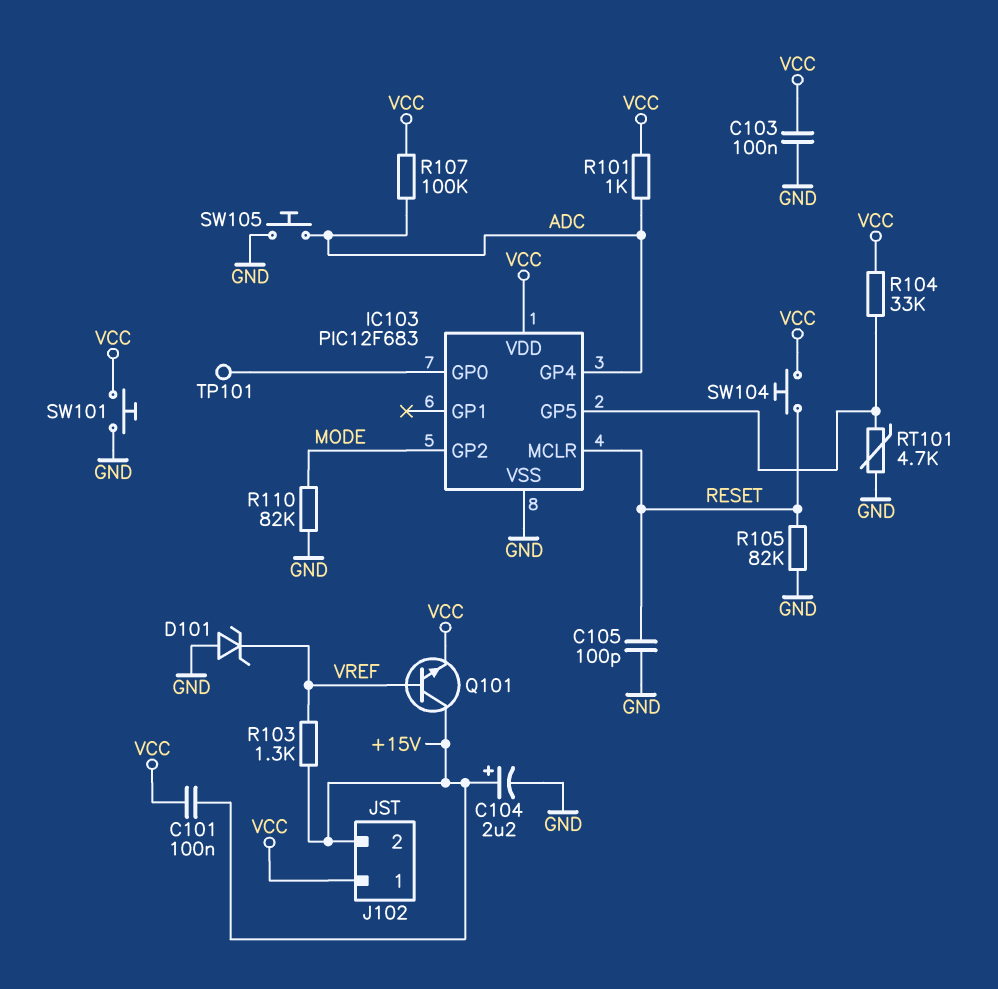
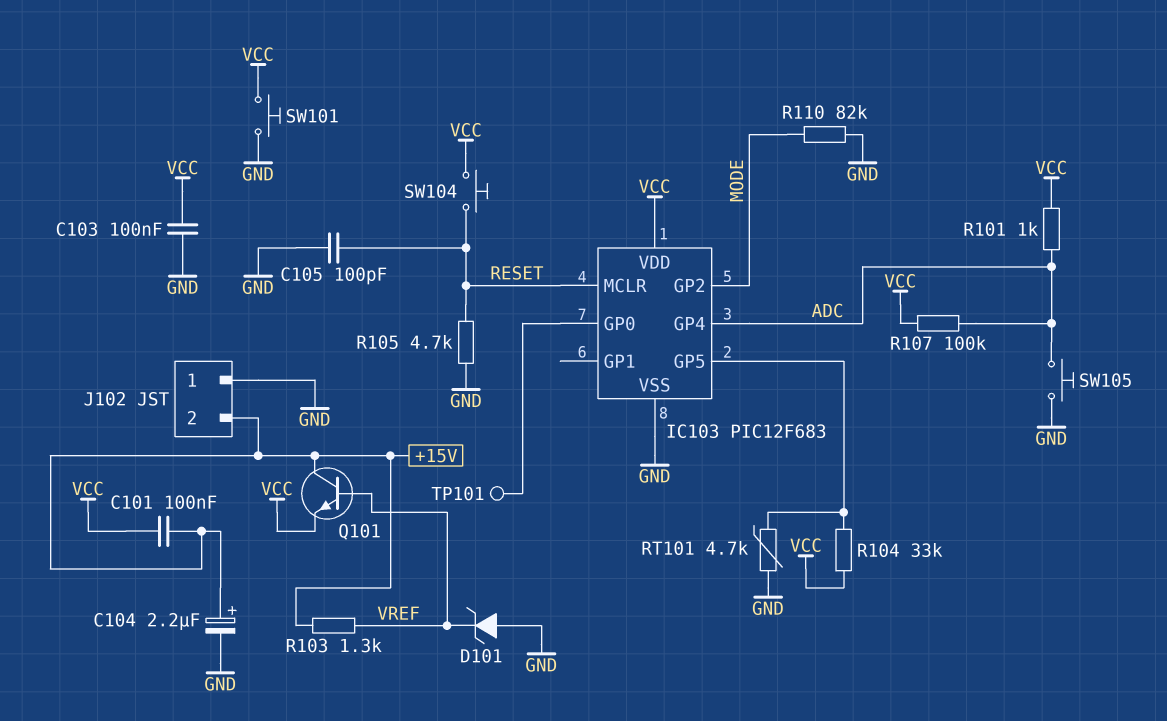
J102 pin 1: VCC -> GND
R105: 82k (GND, RESET) -> 4.7k (GND, RESET)

